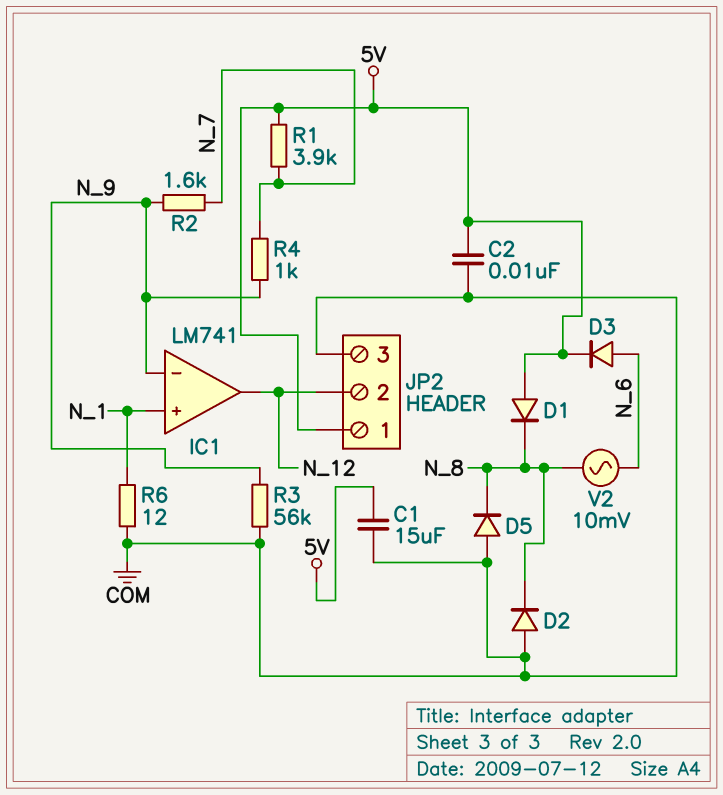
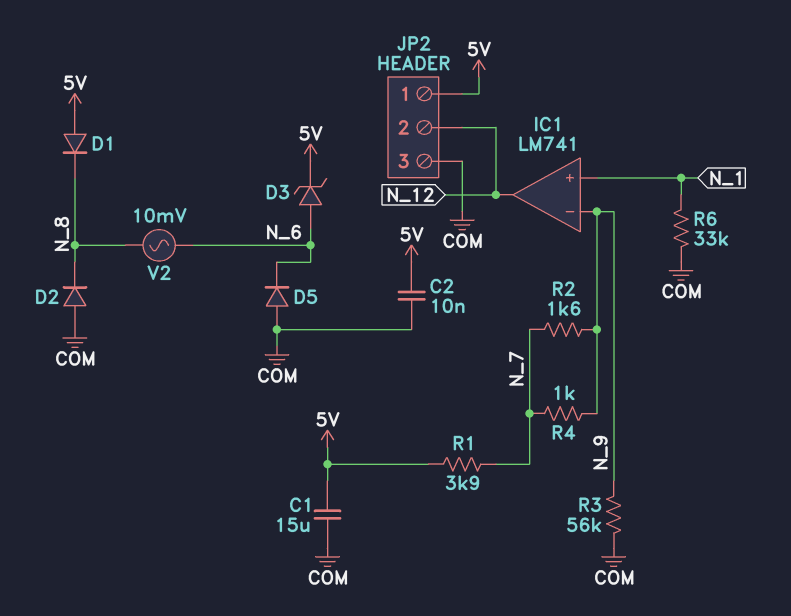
D3: diode (A N_6, K 5V) -> zener (A N_6, K 5V)
D5: diode (A COM, K N_8) -> diode (A COM, K N_6)
R6: 12 (COM, N_1) -> 33k (COM, N_1)

